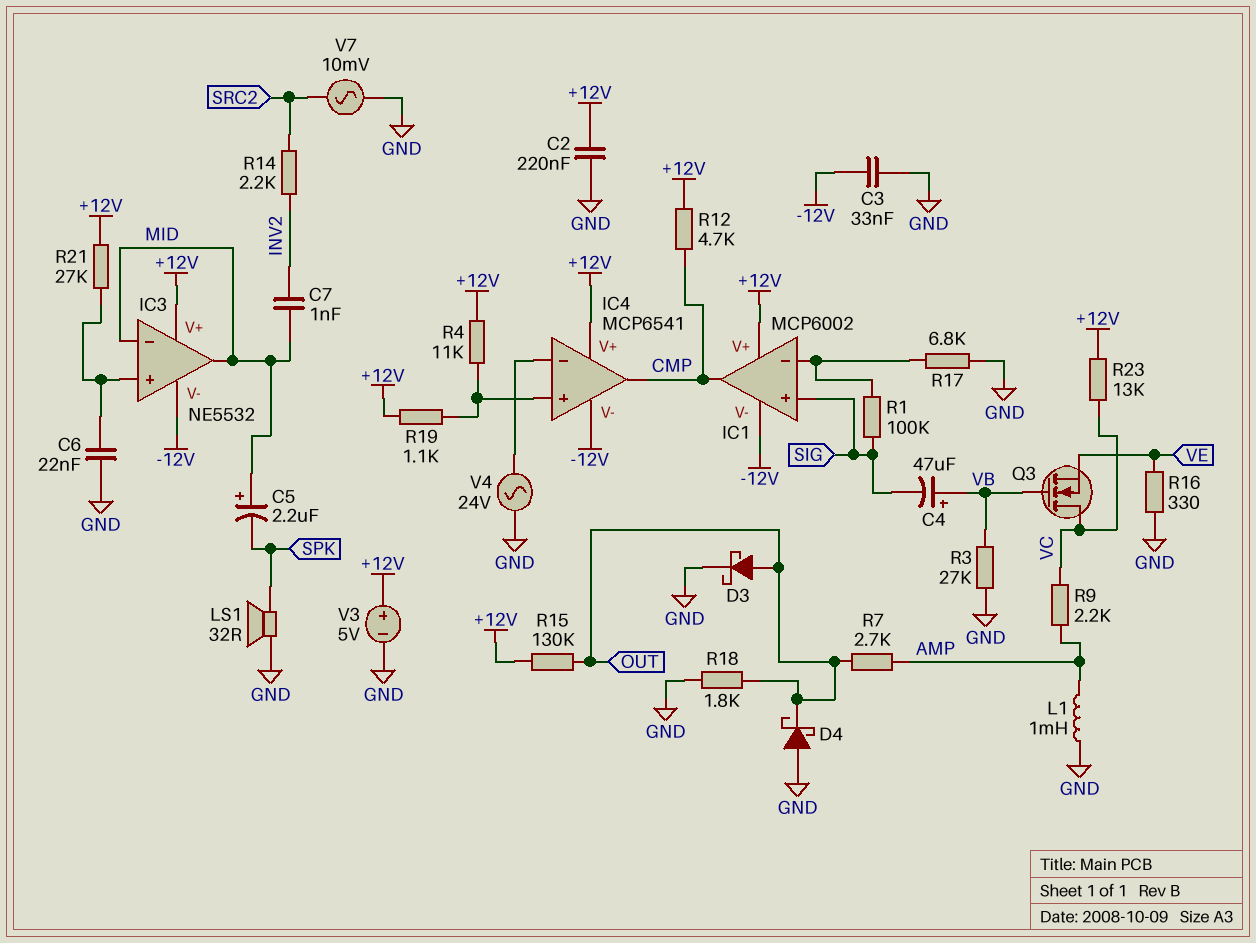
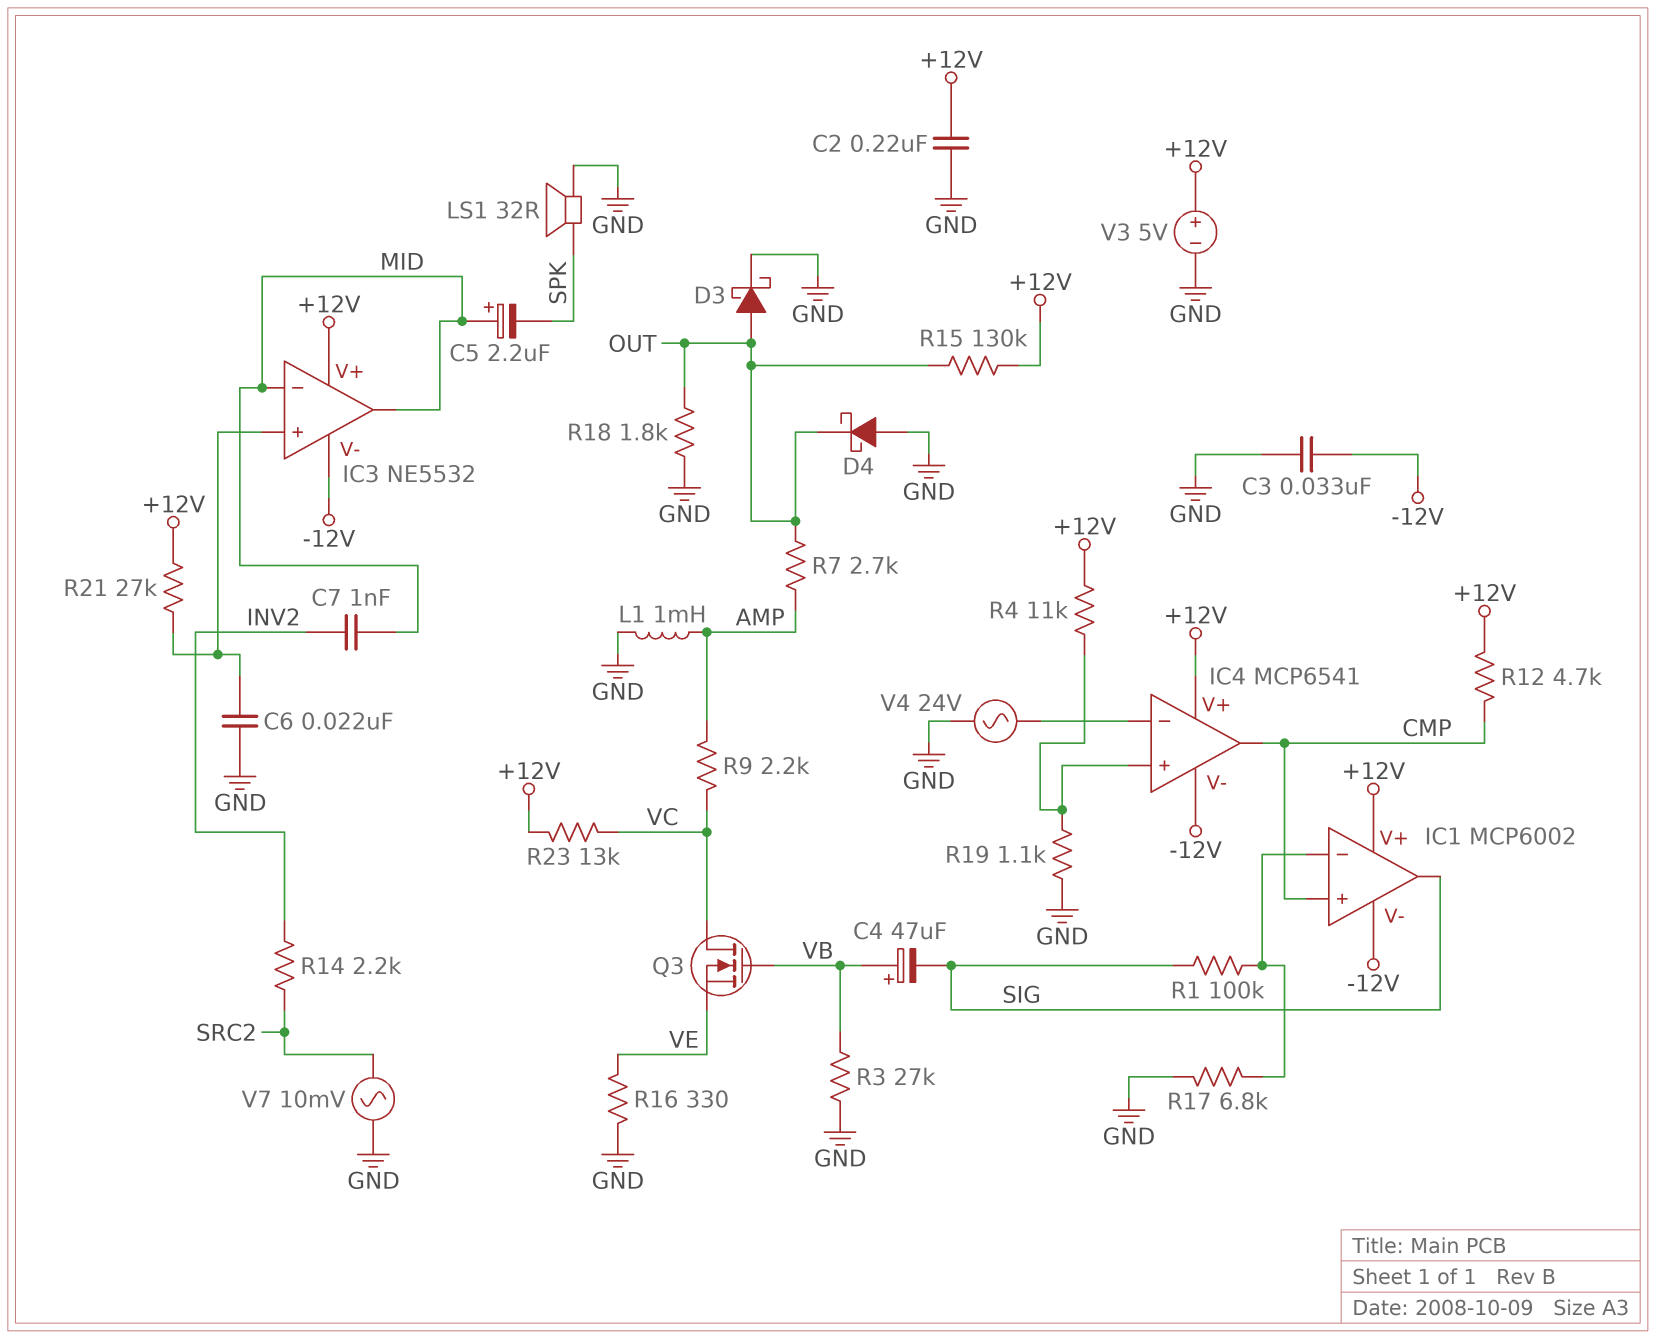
IC1 pin in+: SIG -> CMP
IC1 pin out: CMP -> SIG
R19: 1.1k (+12V, IC4/in+) -> 1.1k (GND, IC4/in+)

